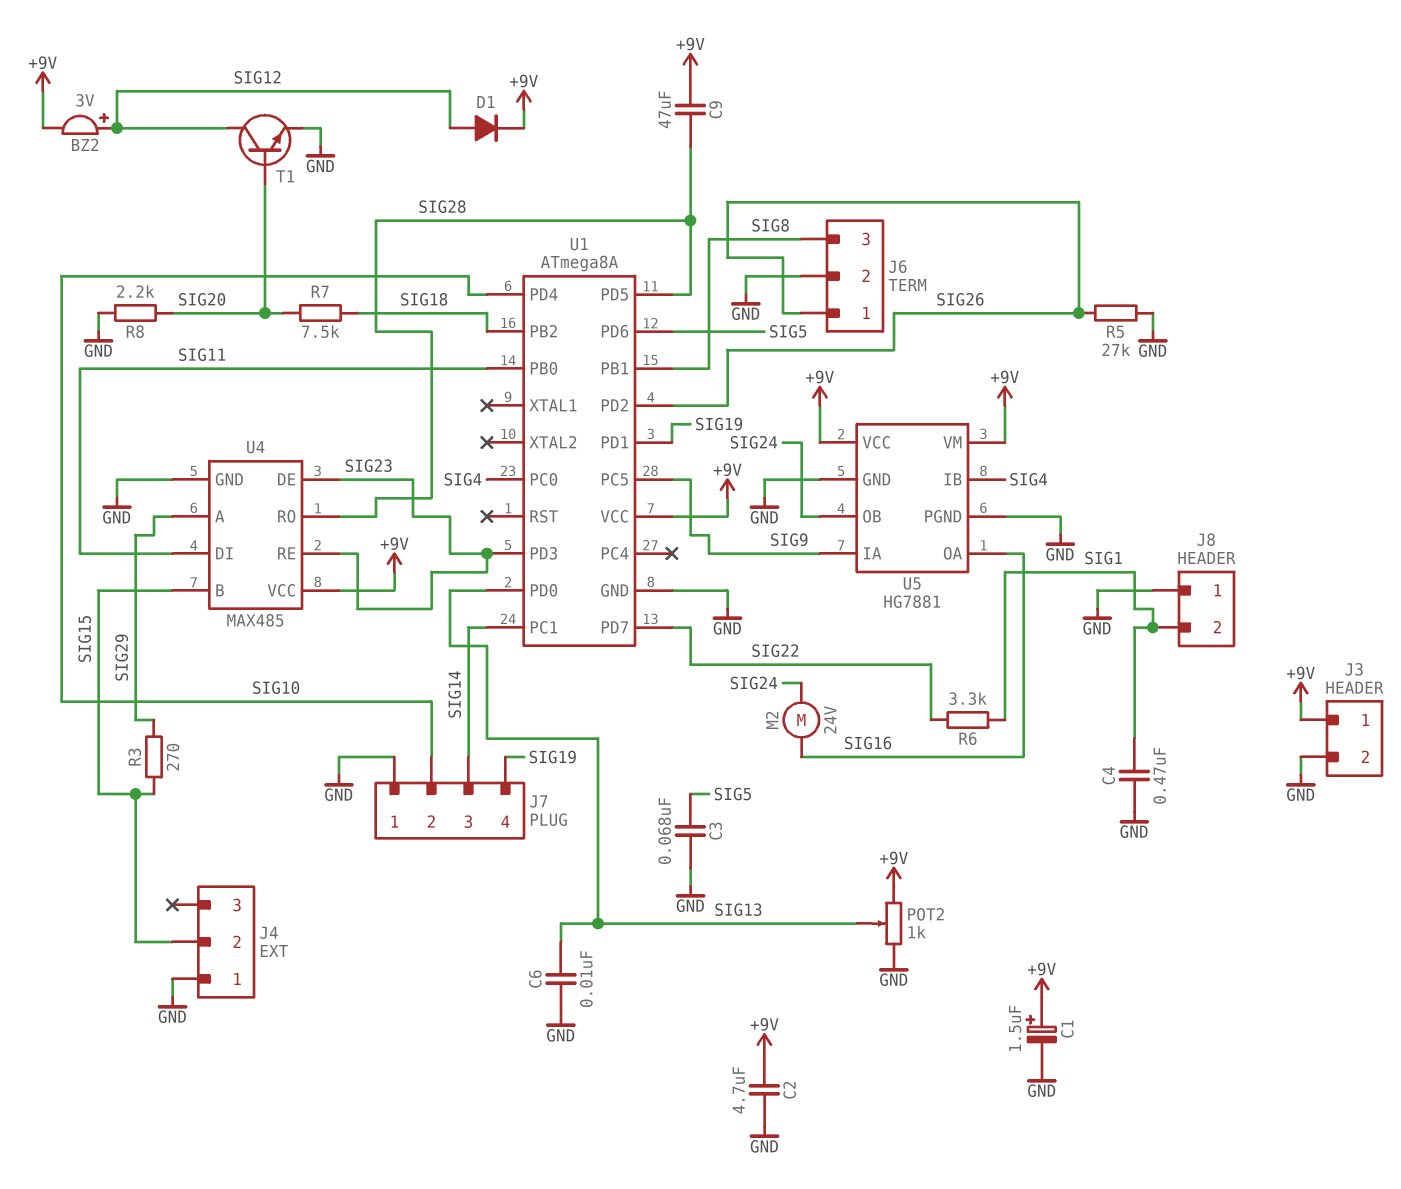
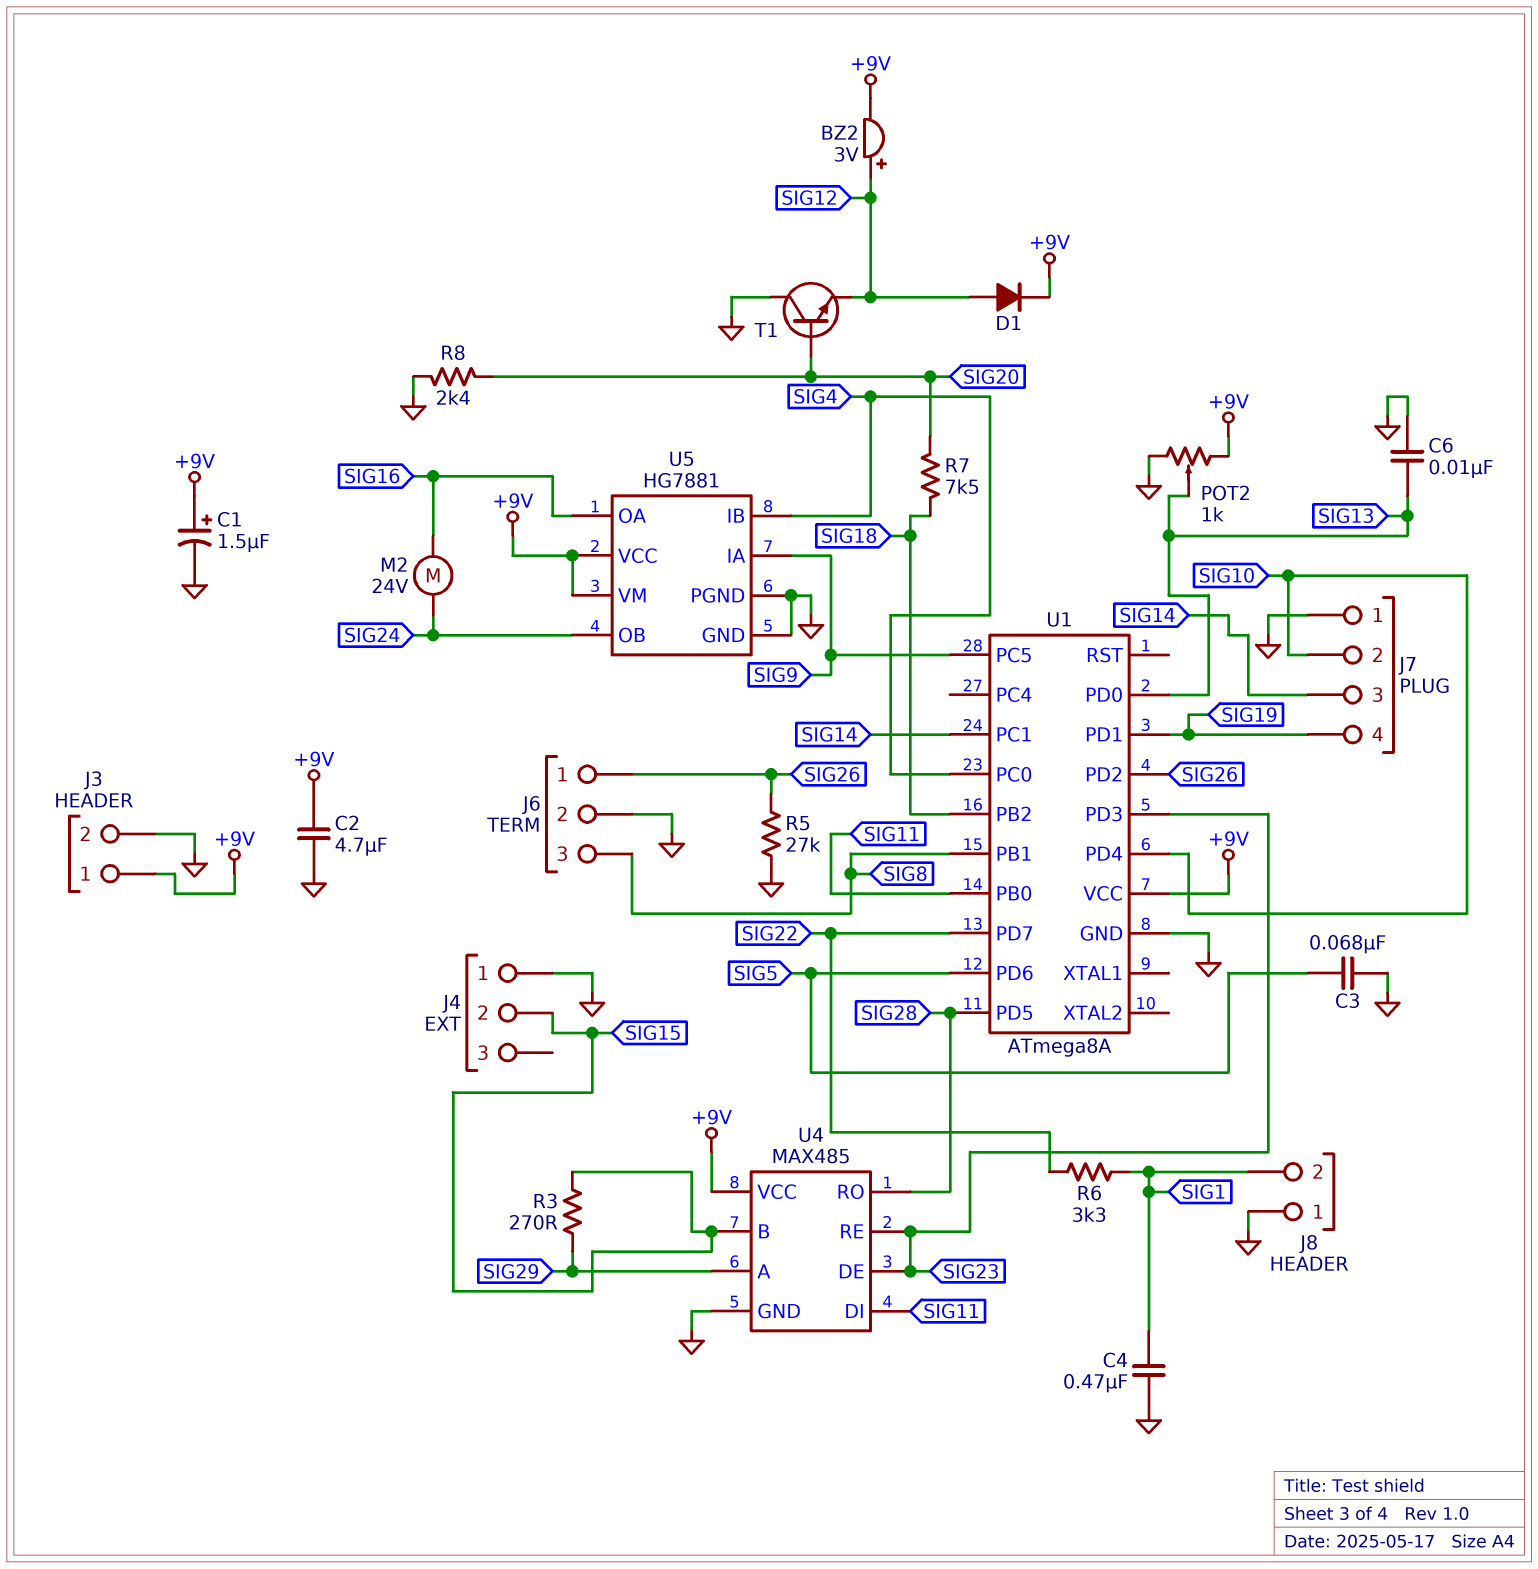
C9: 47uF (+9V, SIG28) -> none
R8: 2.2k (GND, SIG20) -> 2.4k (GND, SIG20)
T1: NPN (B SIG20, C SIG12, E GND) -> NPN (B SIG20, C GND, E SIG12)

